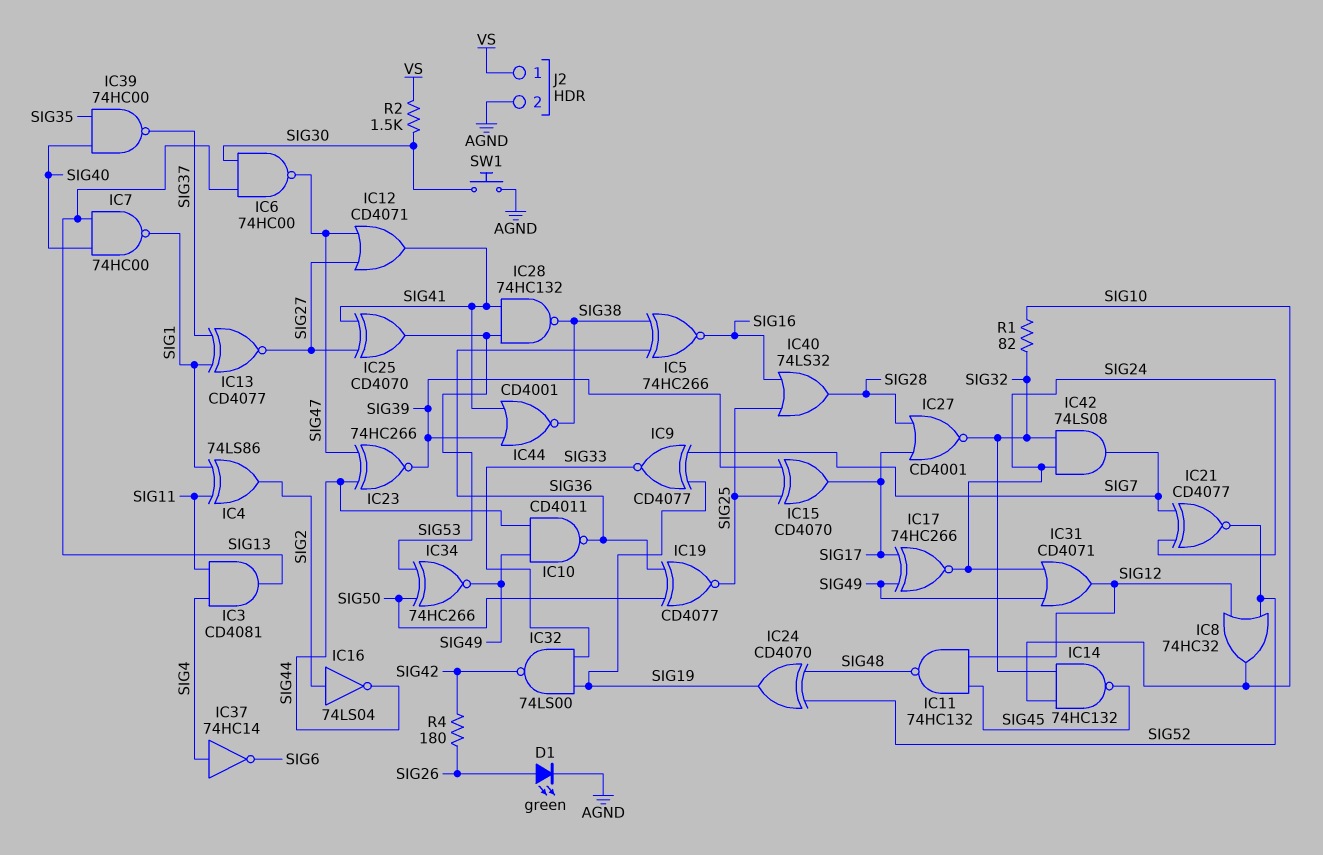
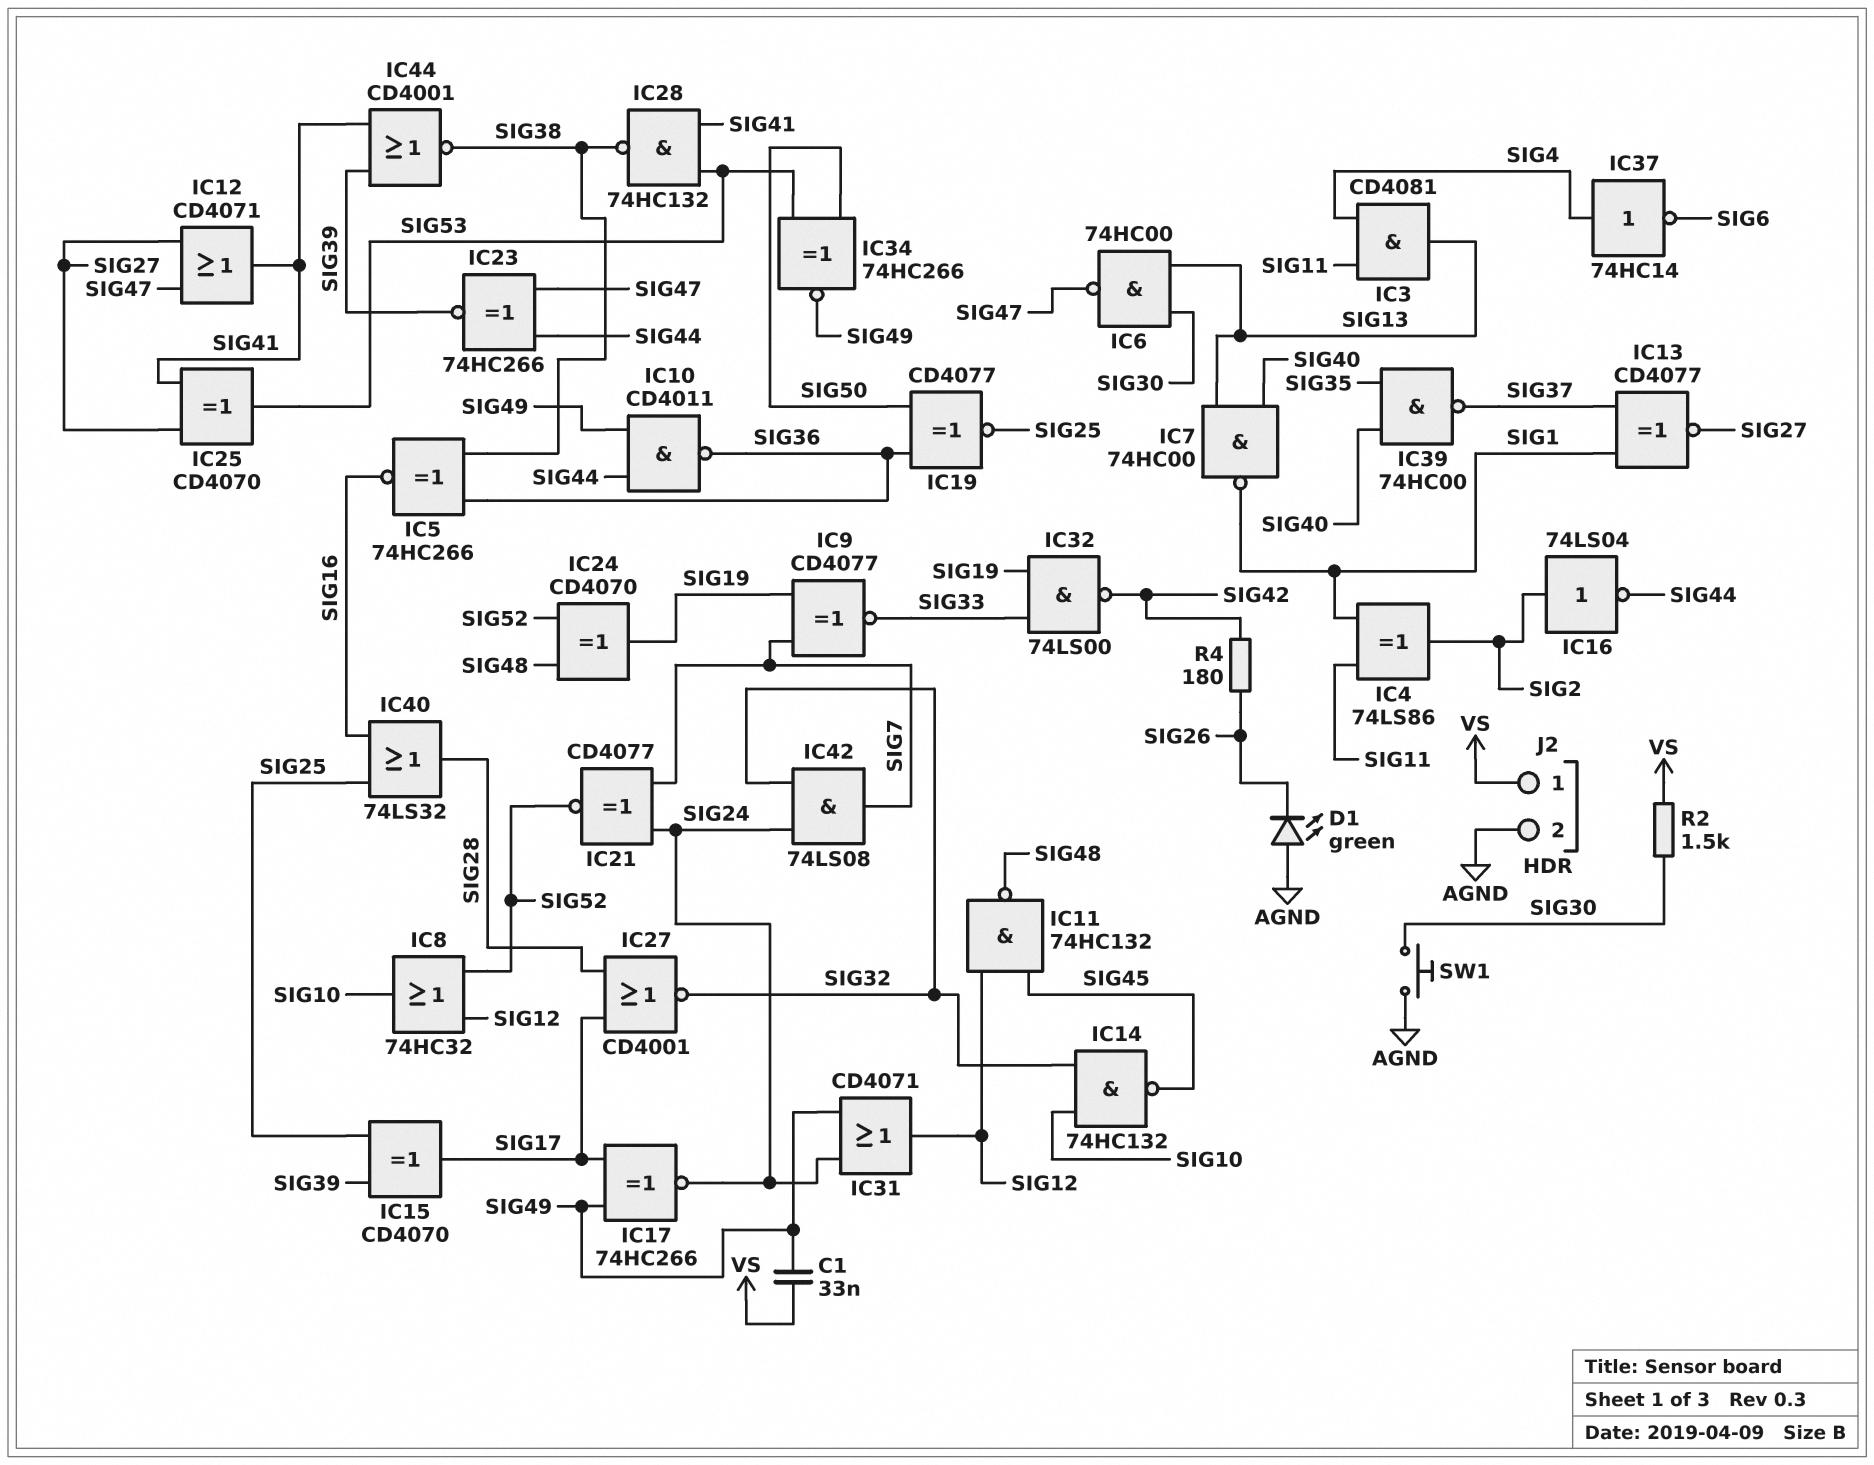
C1: none -> 33nF (SIG49, VS)
D1: LED green (A SIG26, K AGND) -> LED green (A AGND, K SIG26)
R1: 82 (SIG10, SIG32) -> none

